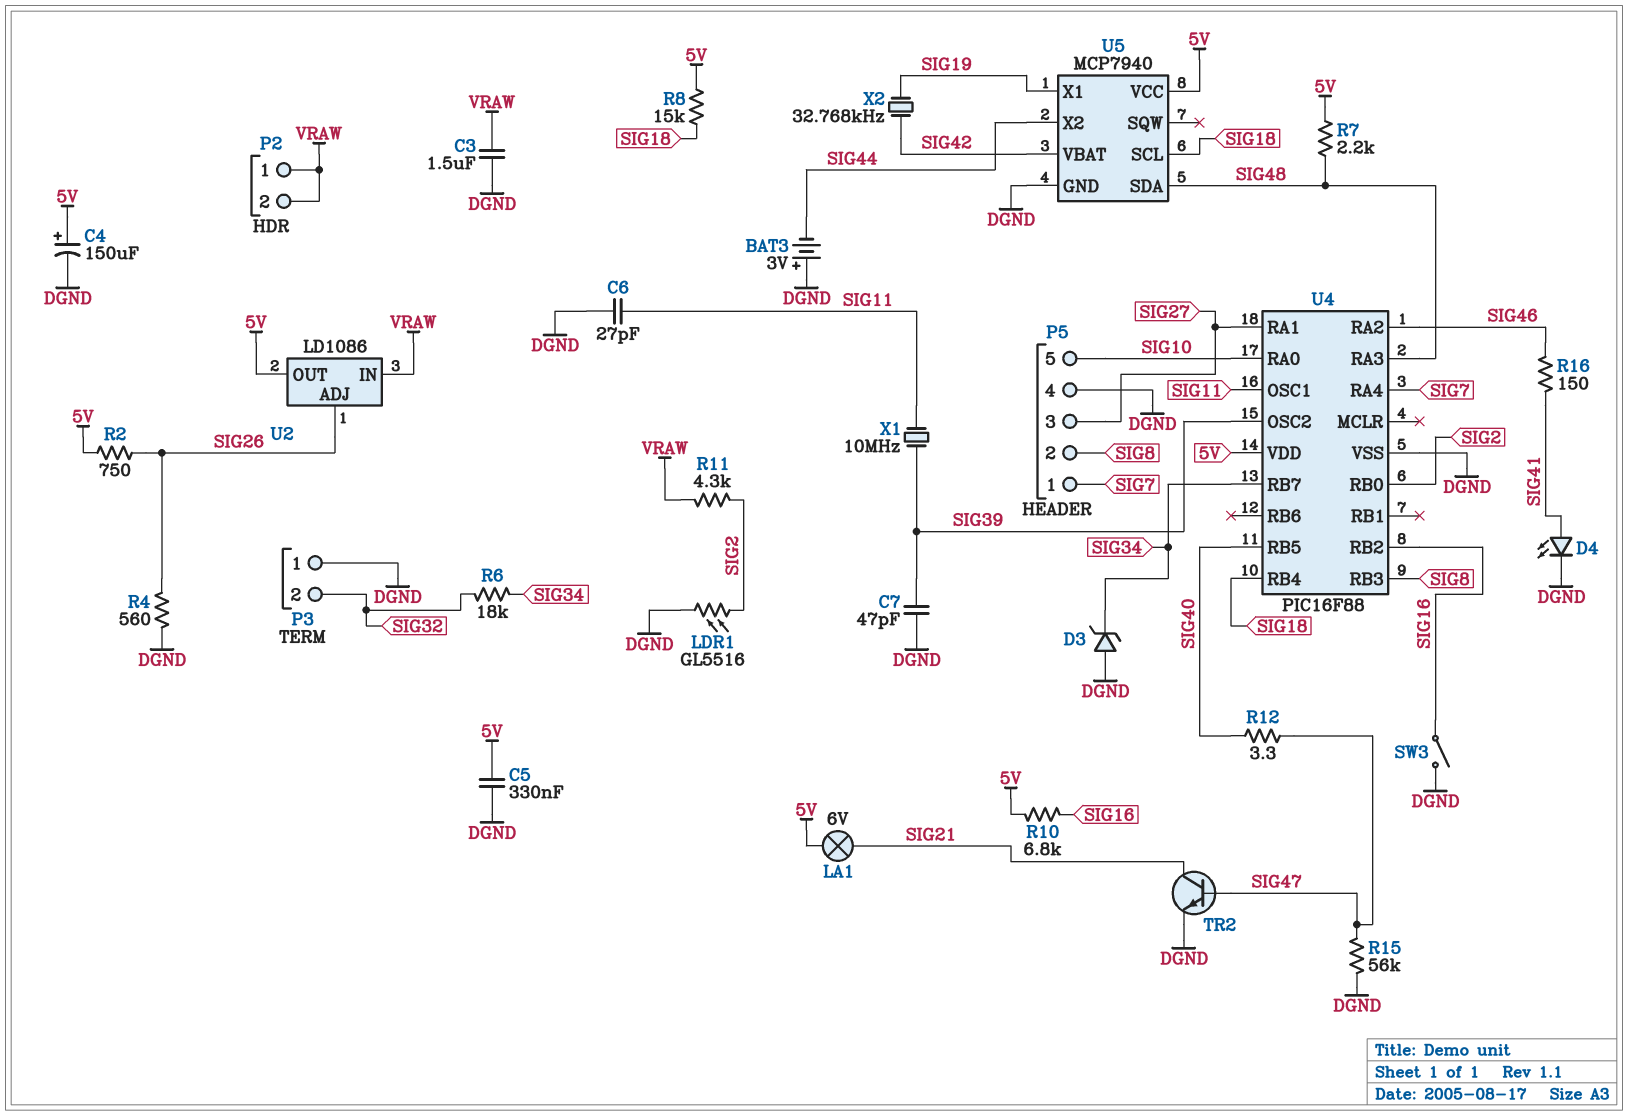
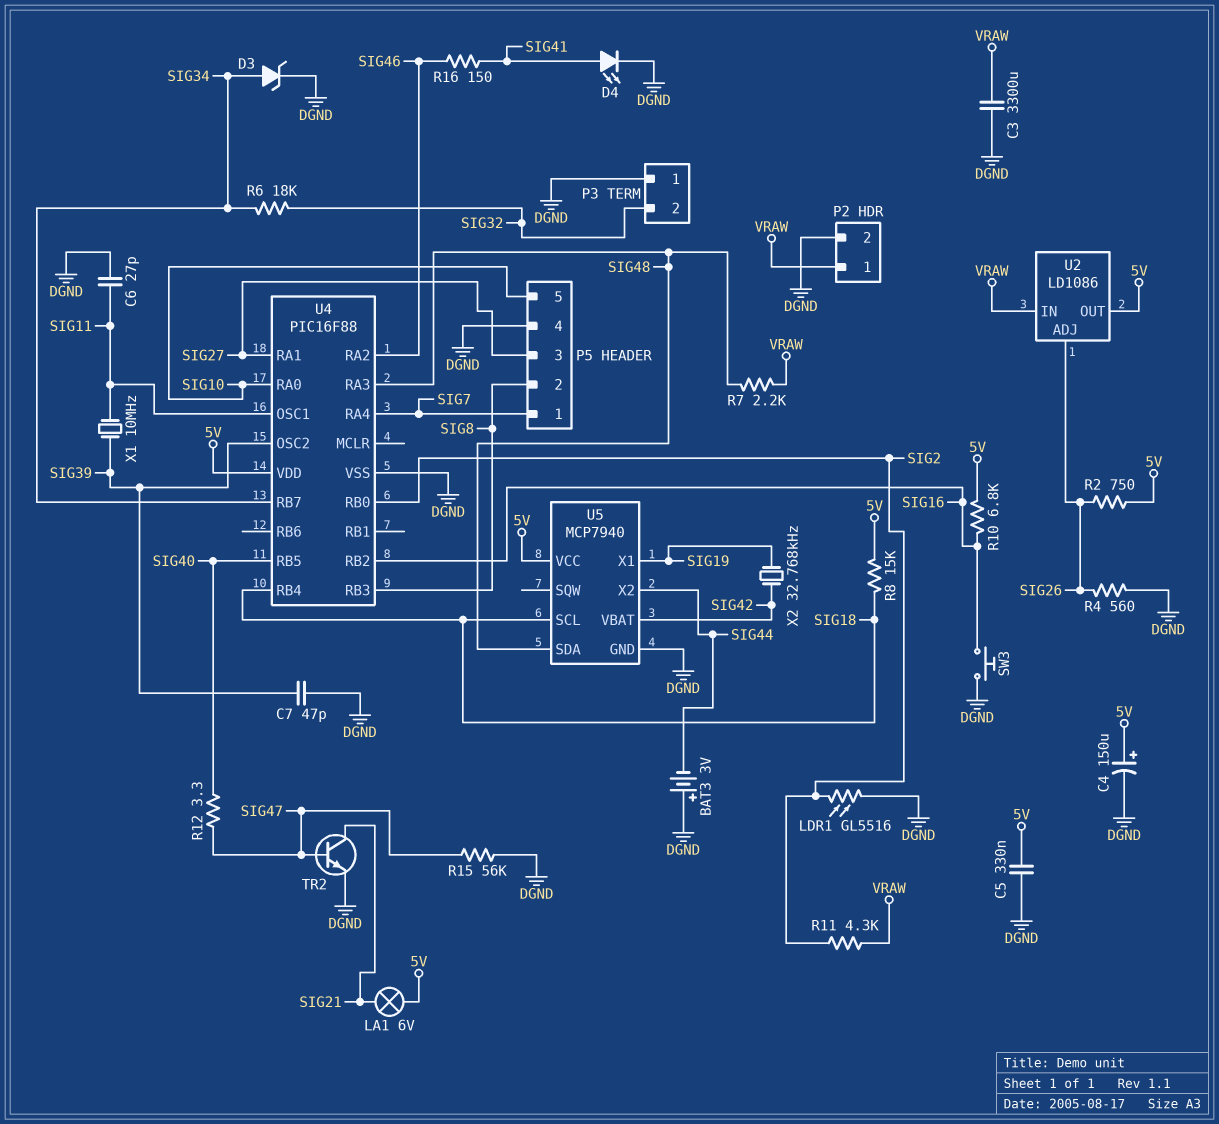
C3: 1.5uF (DGND, VRAW) -> 3300uF (DGND, VRAW)
D3: zener (A DGND, K SIG34) -> zener (A SIG34, K DGND)
P2 pin 2: VRAW -> DGND
R7: 2.2k (5V, SIG48) -> 2.2k (SIG48, VRAW)
SW3: switch (DGND, SIG16) -> button (DGND, SIG16)

